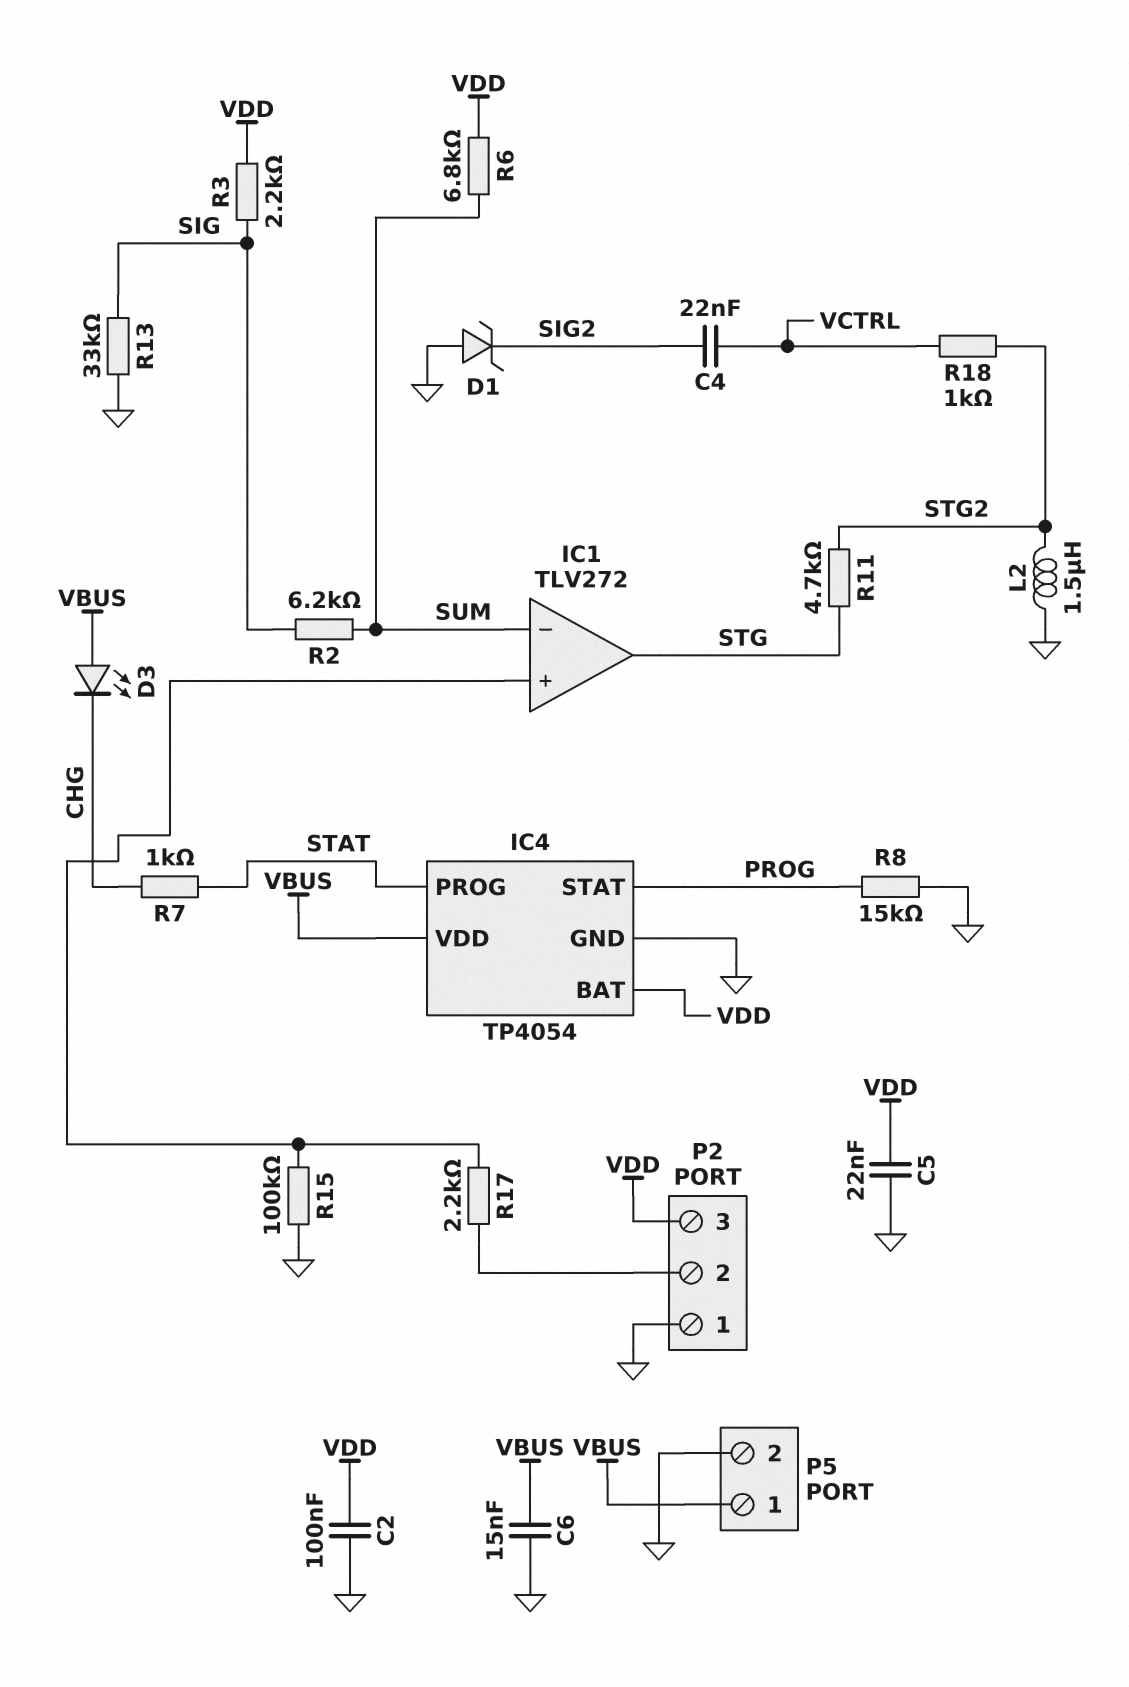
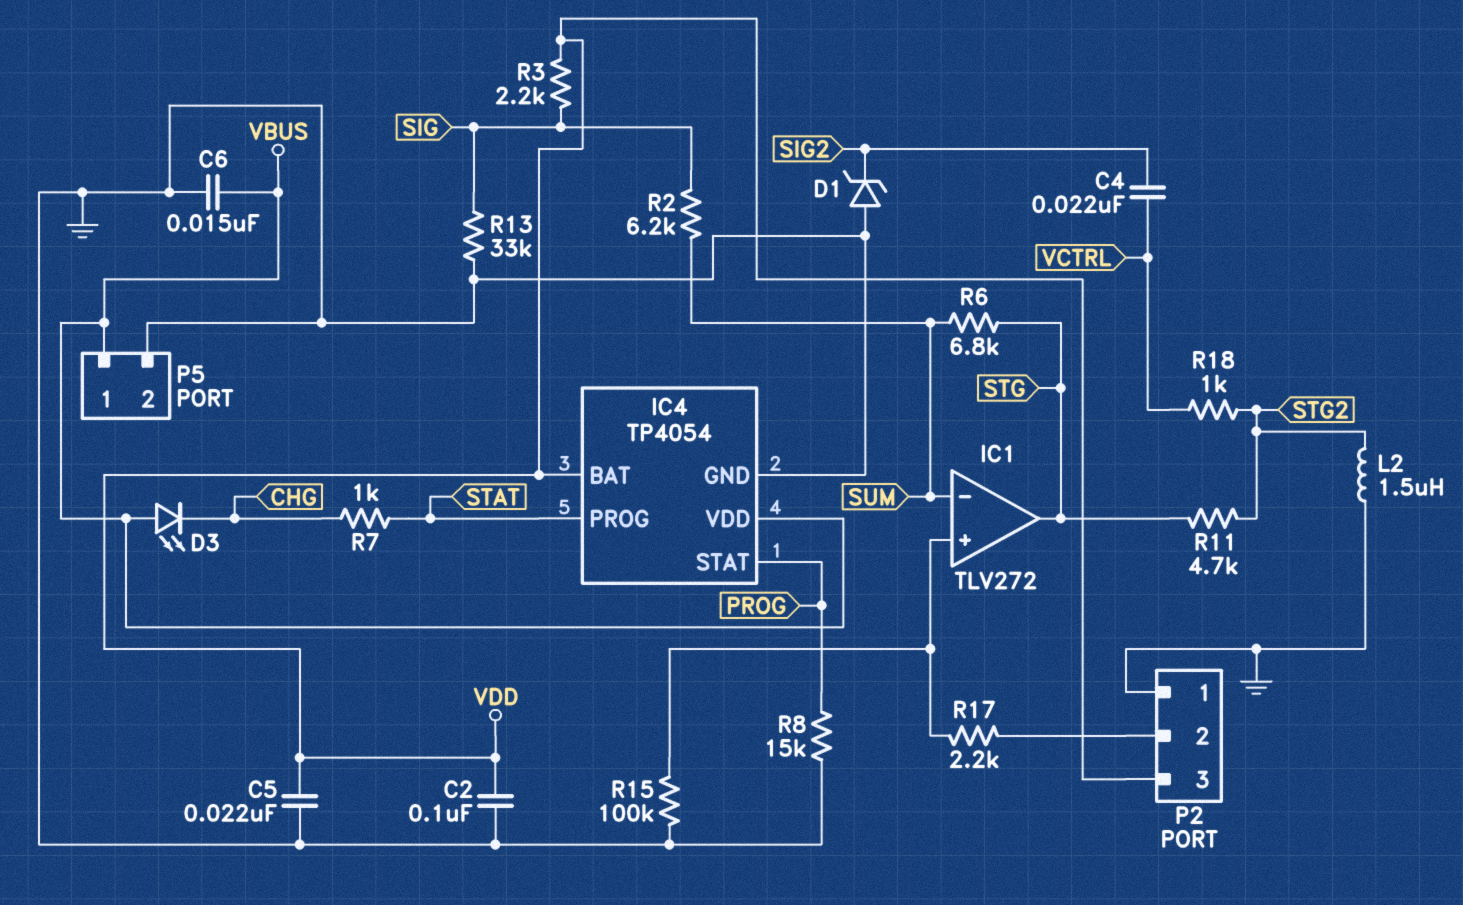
R6: 6.8k (SUM, VDD) -> 6.8k (STG, SUM)

